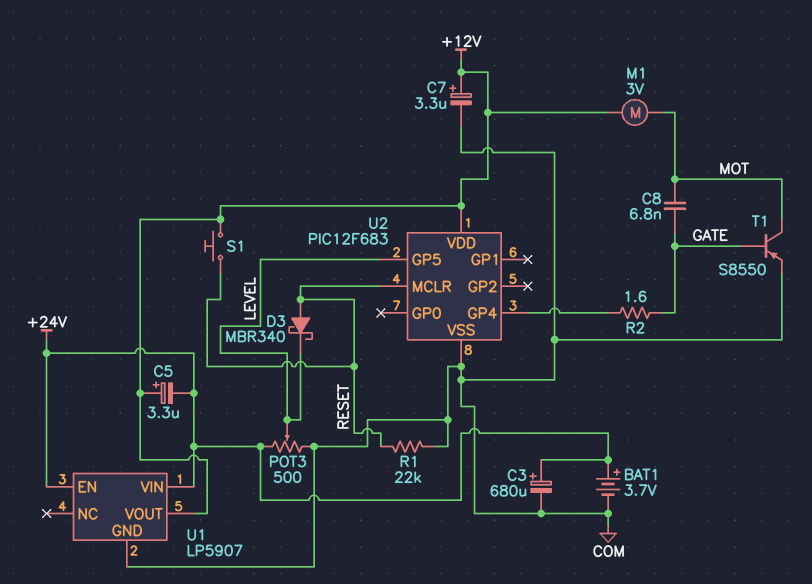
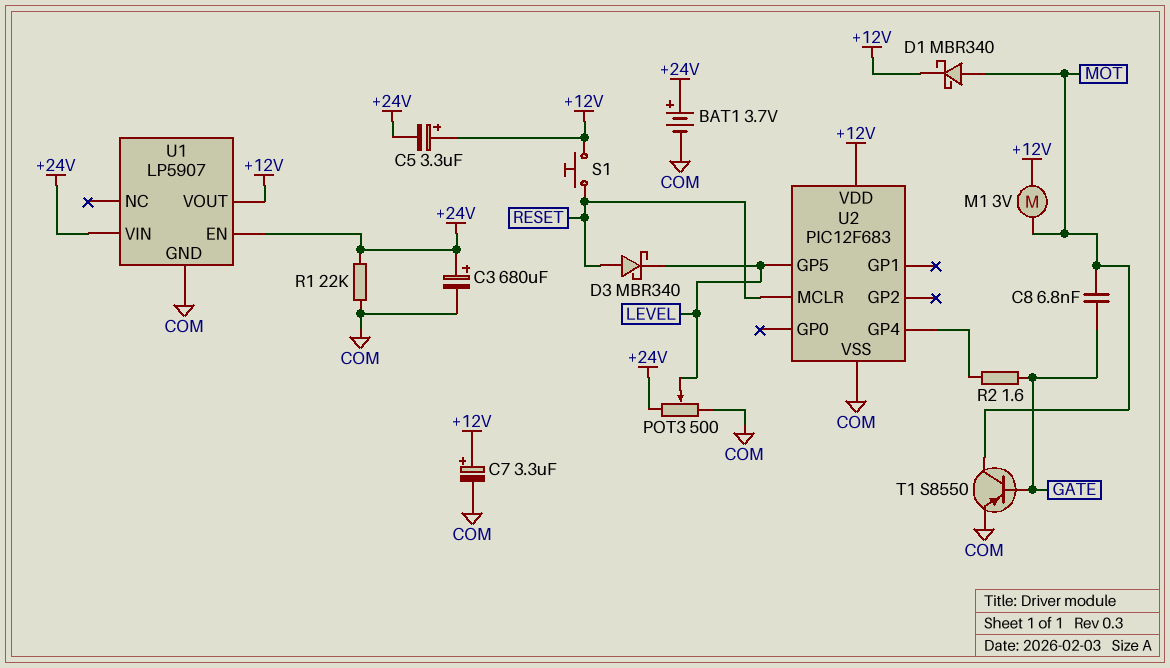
D1: none -> schottky MBR340 (A MOT, K +12V)
R1: 22k (COM, RESET) -> 22k (+24V, COM)

